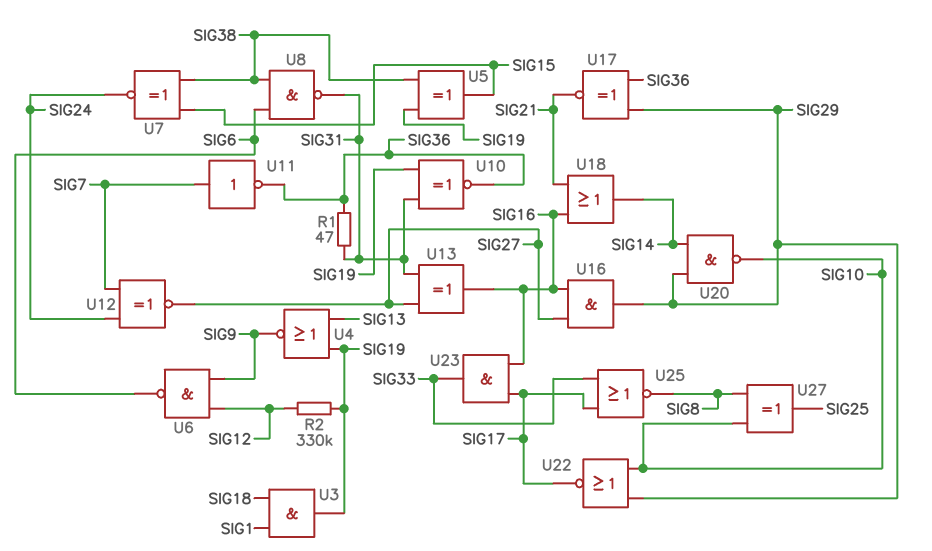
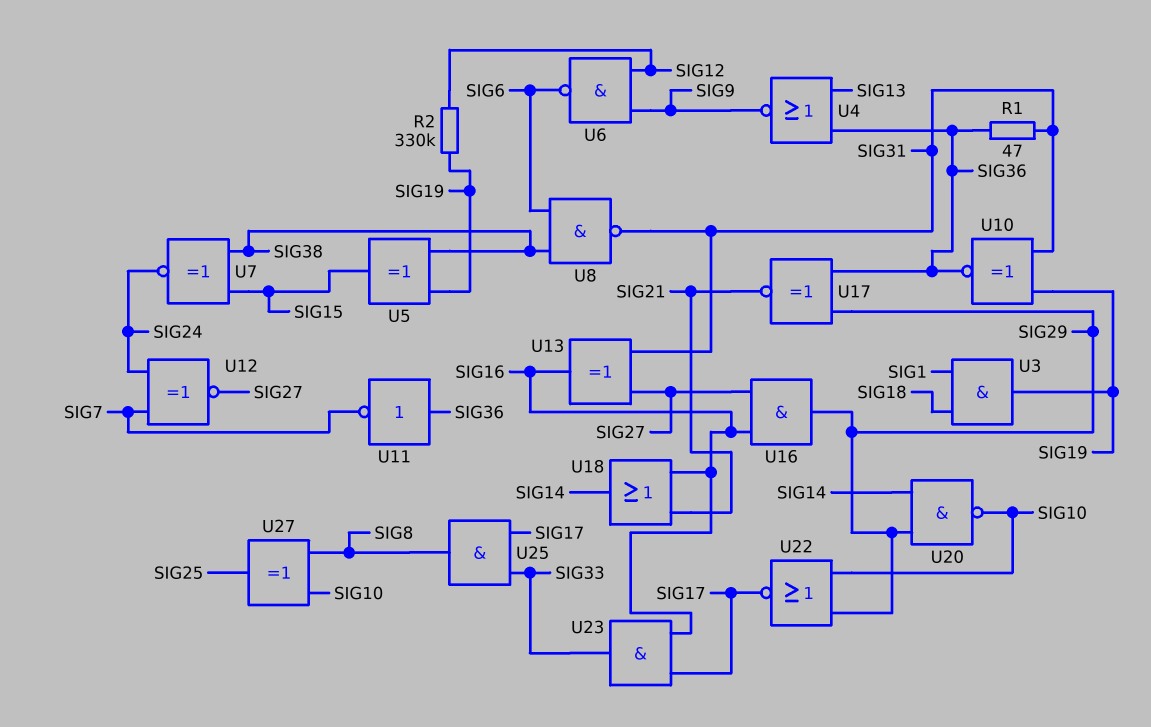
U4: NOR (in SIG13, in SIG19, out SIG9) -> NOR (in SIG13, in SIG36, out SIG9)
U11: NOT (in SIG7, out SIG36) -> NOT (in SIG36, out SIG7)
U25: NOR (in SIG17, in SIG33, out SIG8) -> AND (in SIG17, in SIG33, out SIG8)

